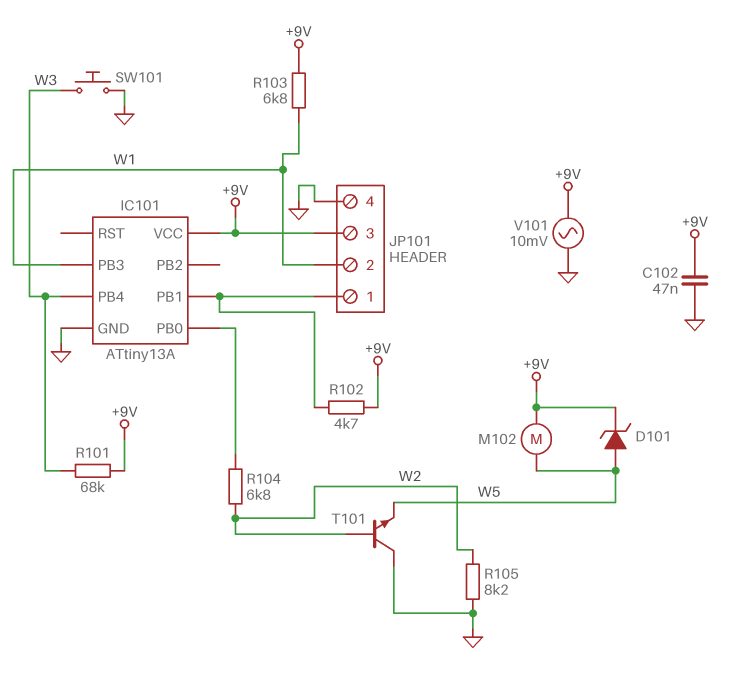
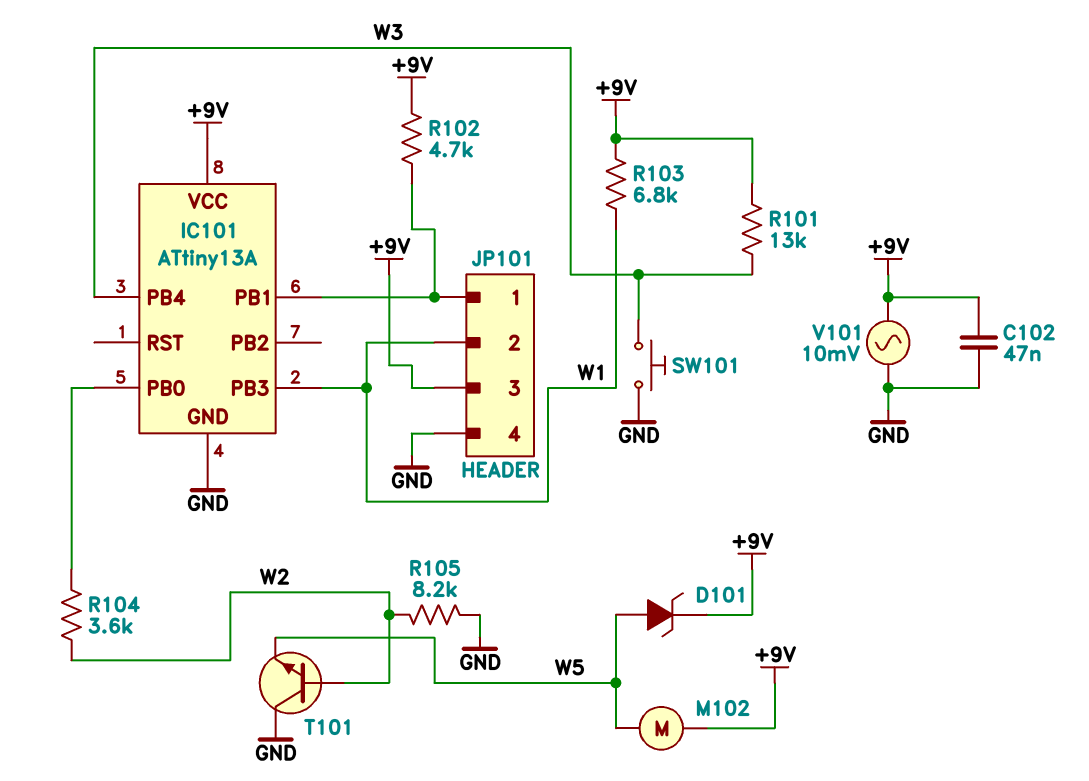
R101: 68k (+9V, W3) -> 13k (+9V, W3)
R104: 6.8k (IC101/PB0, W2) -> 3.6k (IC101/PB0, W2)

